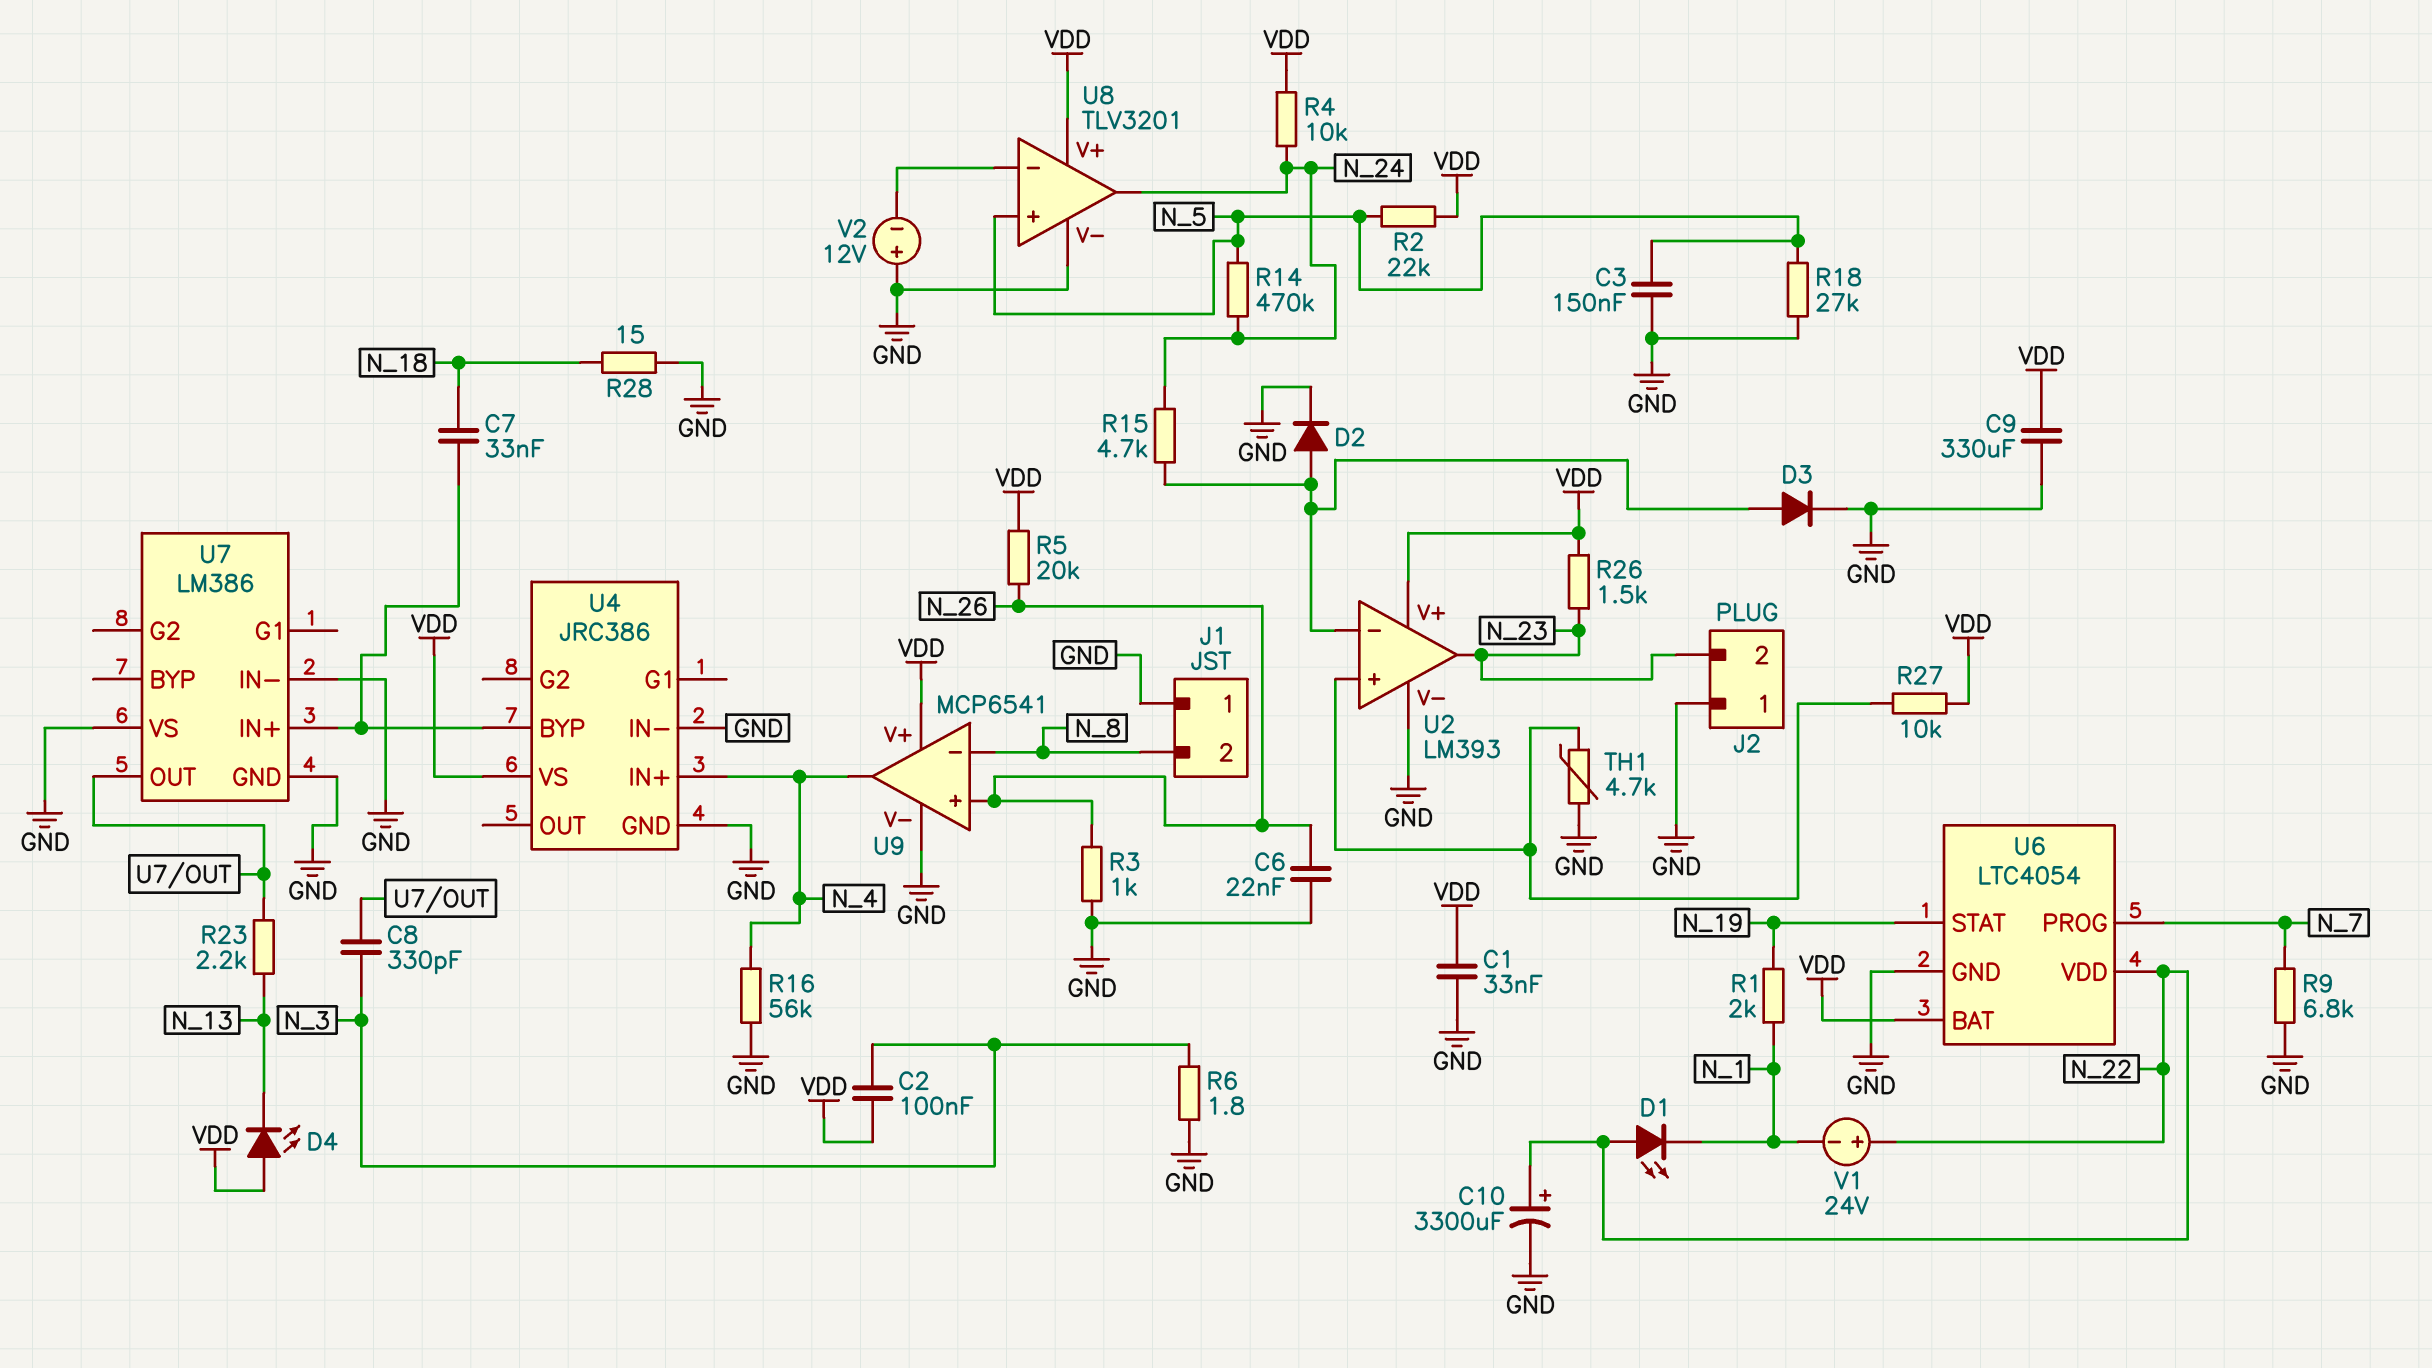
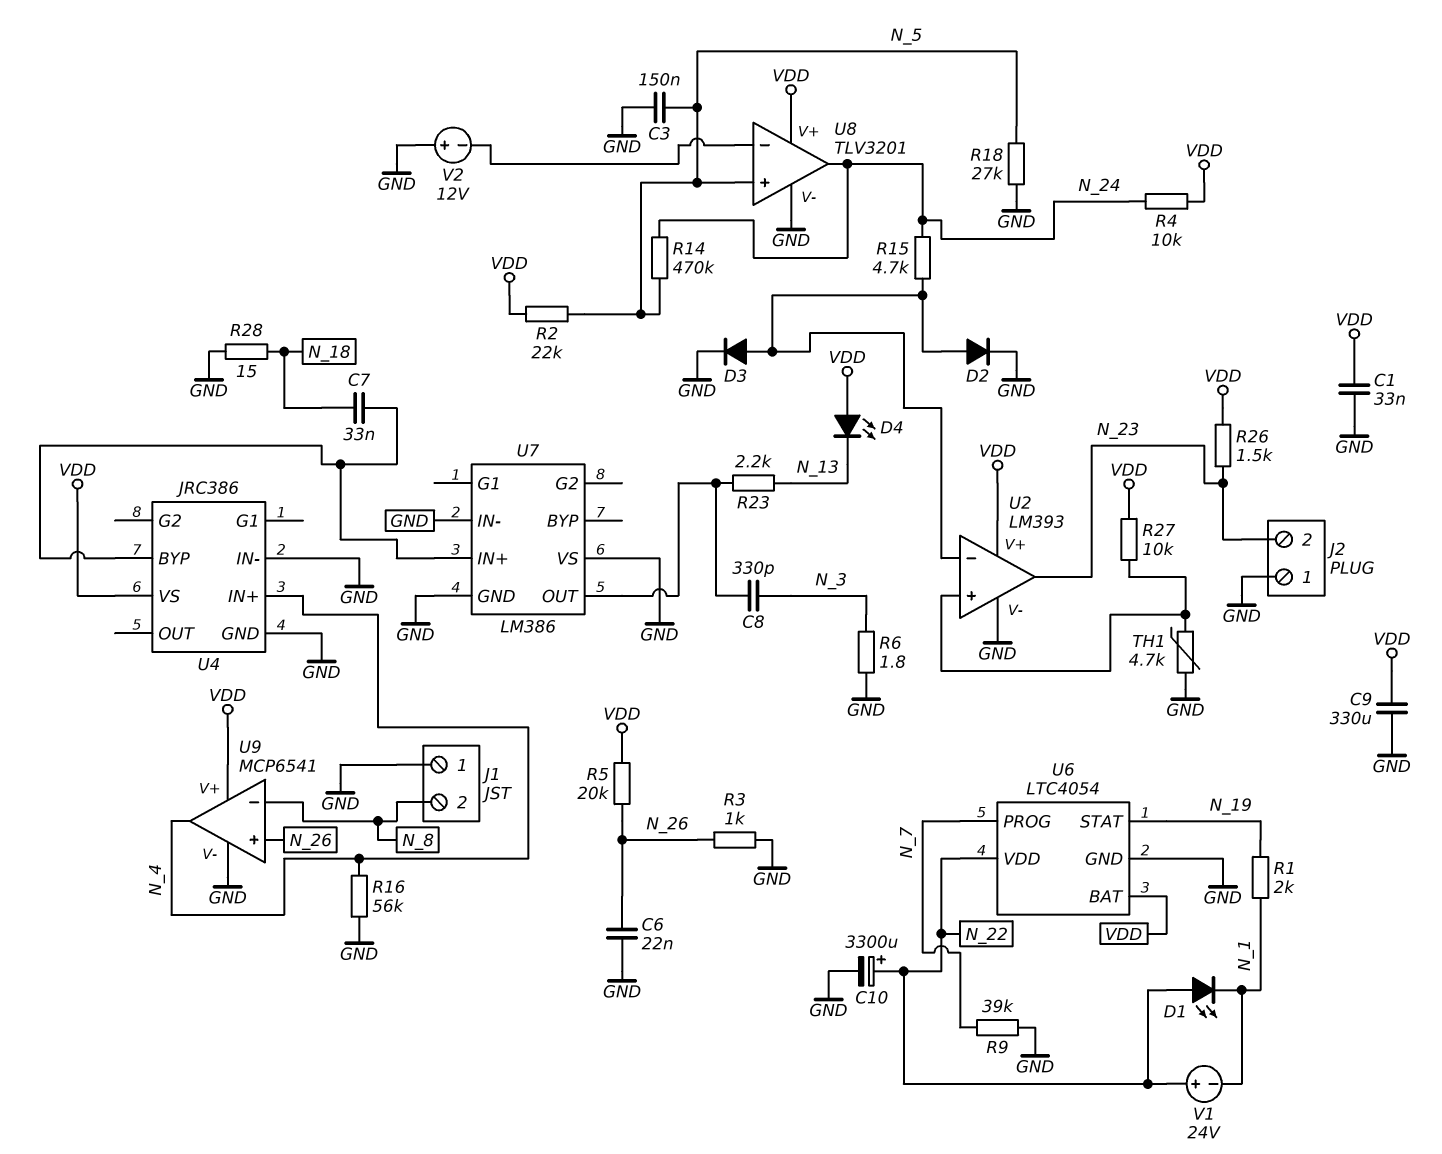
C2: 100nF (N_3, VDD) -> none
R9: 6.8k (GND, N_7) -> 39k (GND, N_7)

